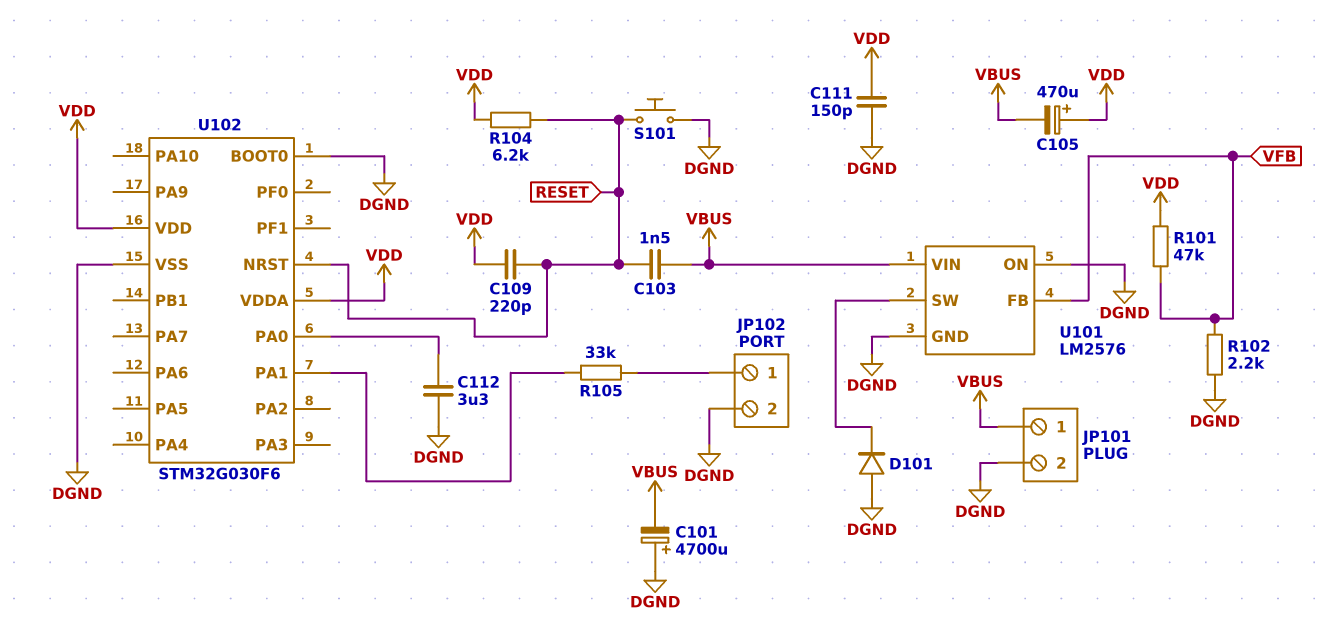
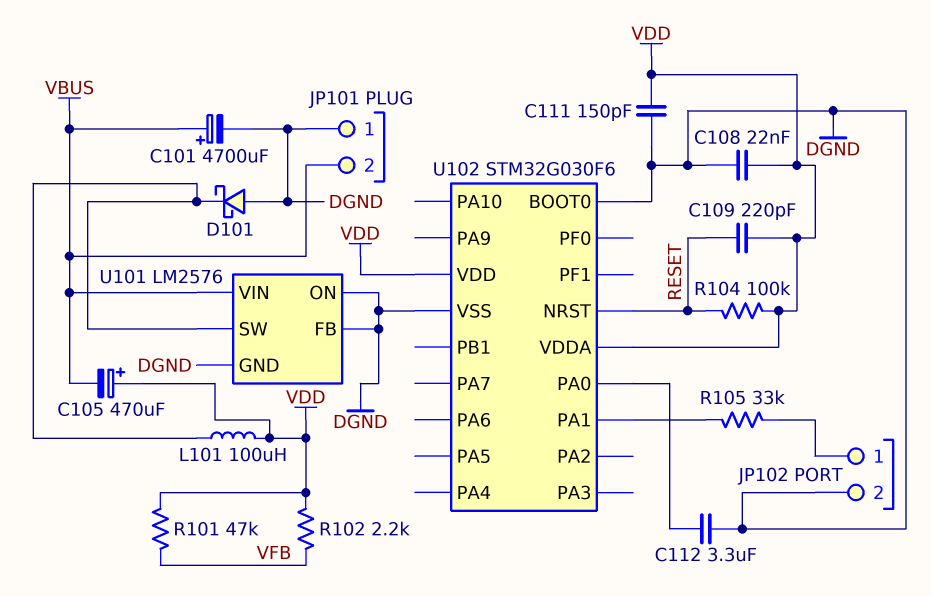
C101: 4700uF (plus DGND, minus VBUS) -> 4700uF (plus VBUS, minus DGND)
C103: 1.5nF (RESET, VBUS) -> none
C108: none -> 22nF (DGND, VDD)
D101: diode (A DGND, K U101/SW) -> schottky (A DGND, K U101/SW)
JP101 pin 1: VBUS -> DGND
JP101 pin 2: DGND -> VBUS
L101: none -> 100uH (U101/SW, VDD)
R102: 2.2k (DGND, VFB) -> 2.2k (VDD, VFB)
R104: 6.2k (RESET, VDD) -> 100k (RESET, VDD)
S101: button (DGND, RESET) -> none
U101 pin FB: VFB -> DGND

